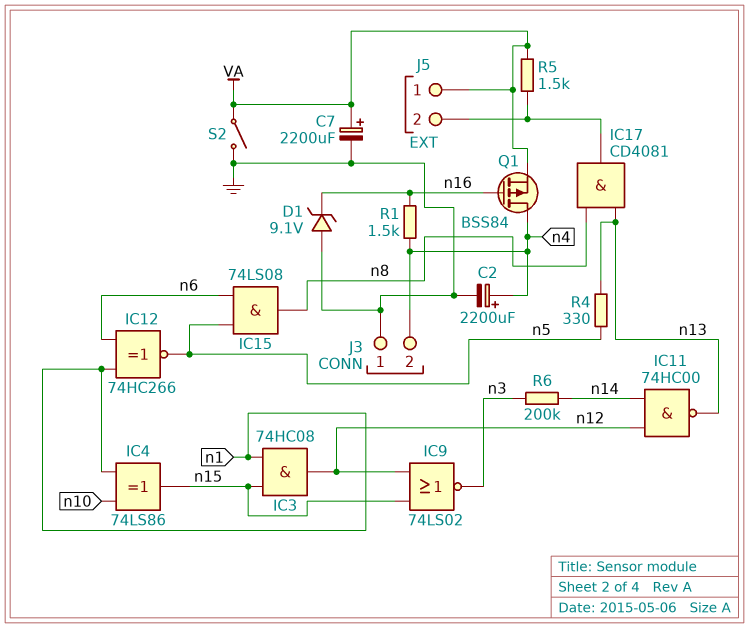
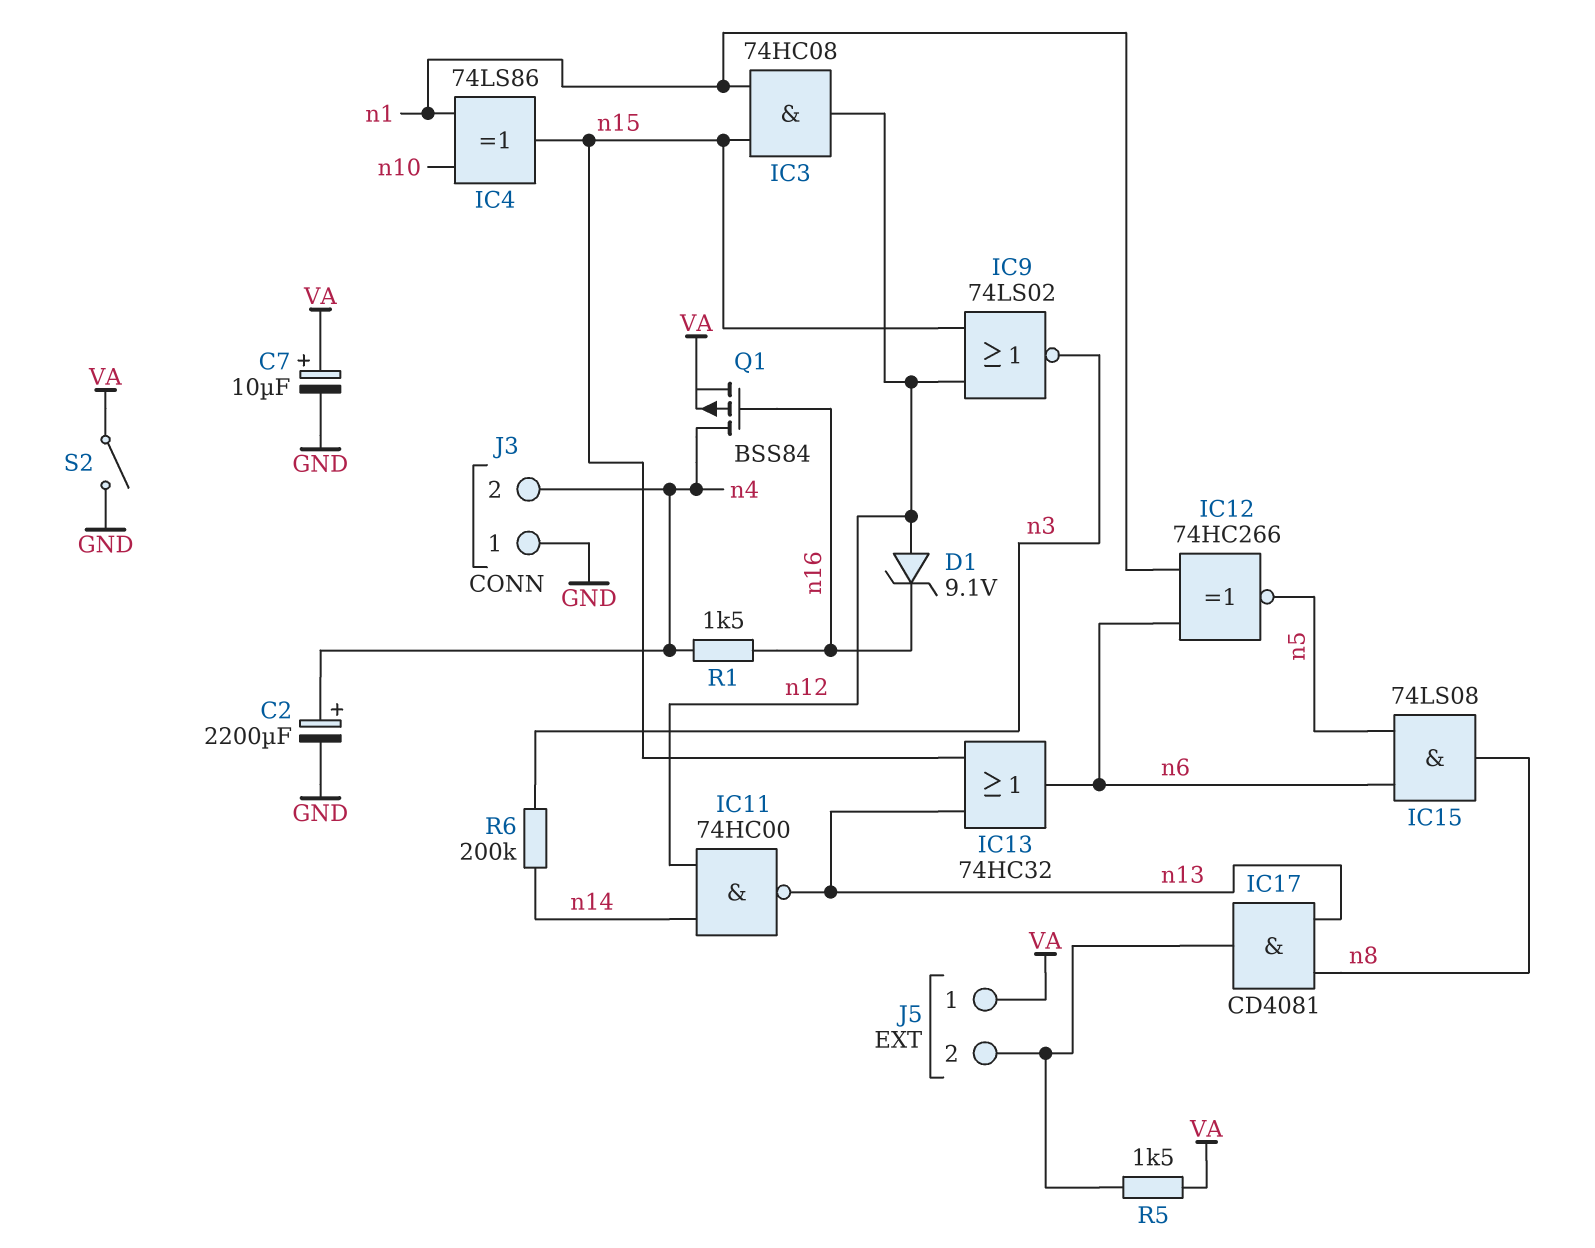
C7: 2200uF (plus VA, minus GND) -> 10uF (plus VA, minus GND)
D1: zener 9.1V (A GND, K n16) -> zener 9.1V (A n12, K n16)
IC13: none -> OR 74HC32 (in n13, in n15, out n6)
R4: 330 (n5, n13) -> none

